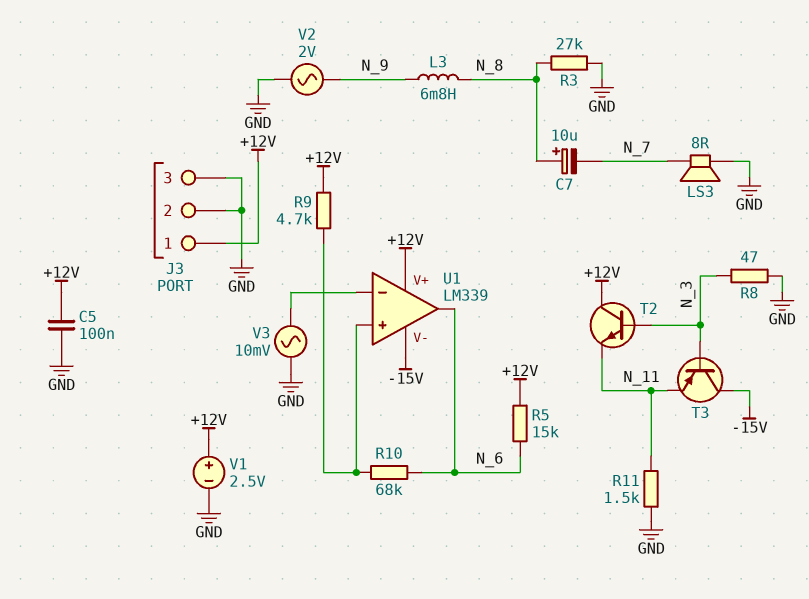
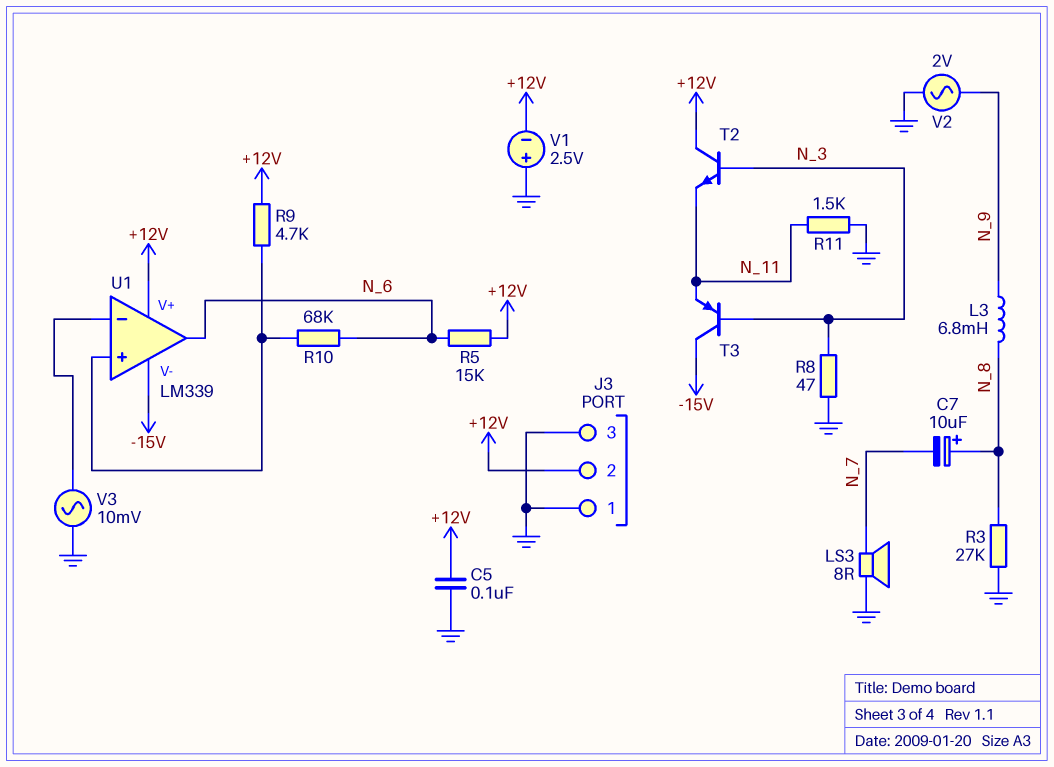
J3 pin 1: +12V -> GND
J3 pin 2: GND -> +12V
V1: 2.5V (plus +12V, minus GND) -> 2.5V (plus GND, minus +12V)

